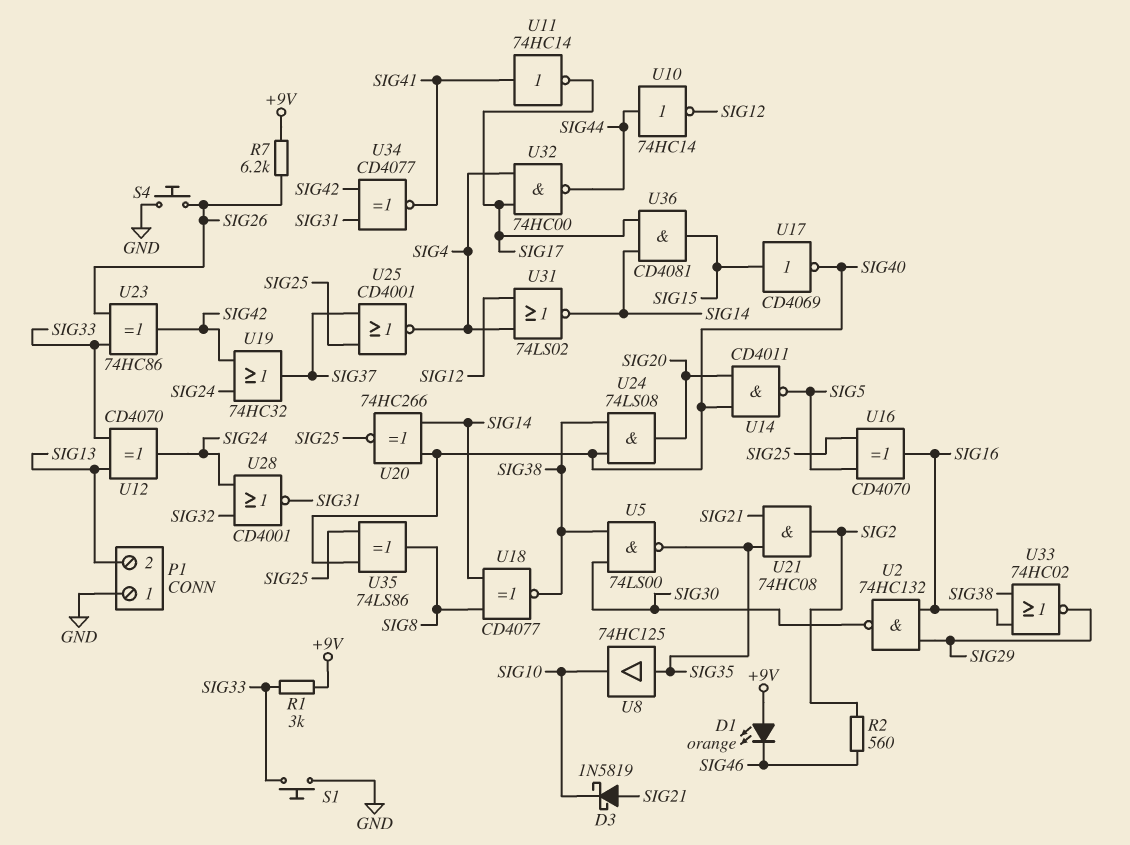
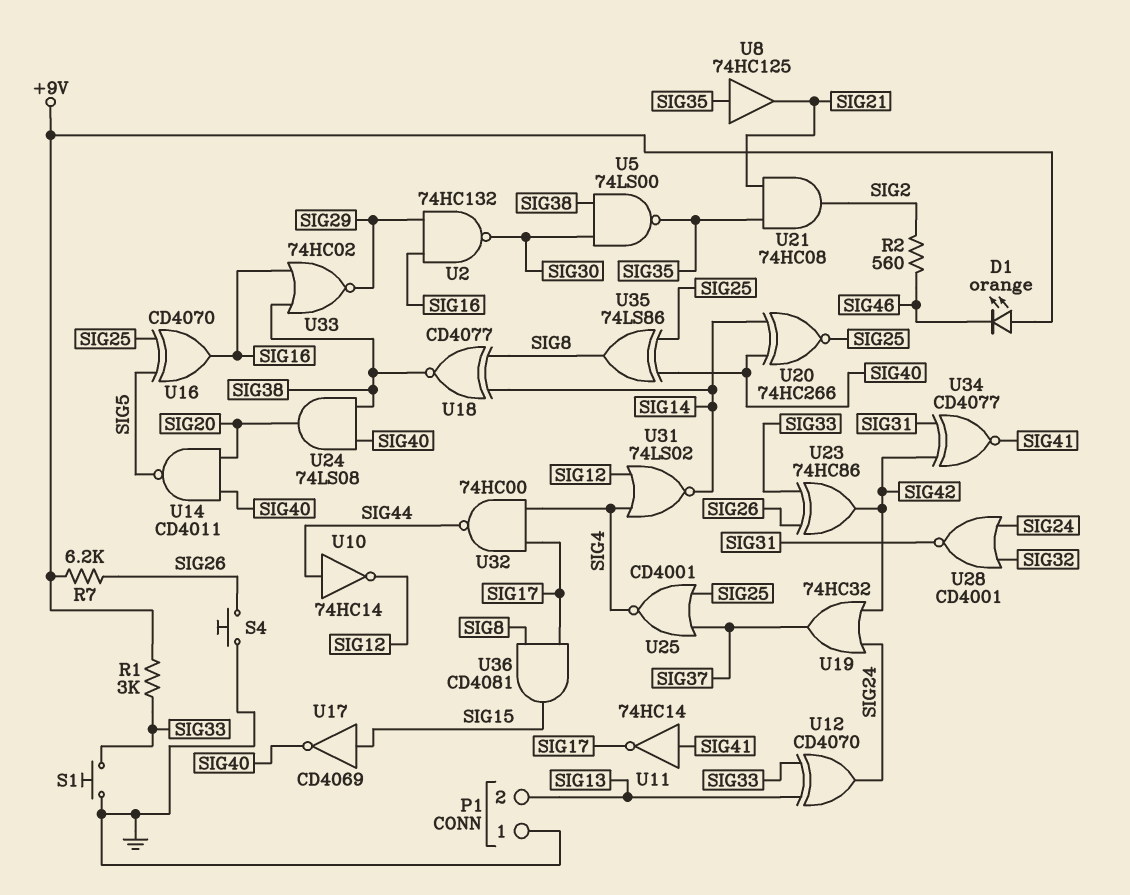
D3: schottky 1N5819 (A SIG21, K SIG10) -> none
U8: buffer 74HC125 (in SIG35, out SIG10) -> buffer 74HC125 (in SIG35, out SIG21)
U36: AND CD4081 (in SIG14, in SIG17, out SIG15) -> AND CD4081 (in SIG8, in SIG17, out SIG15)

